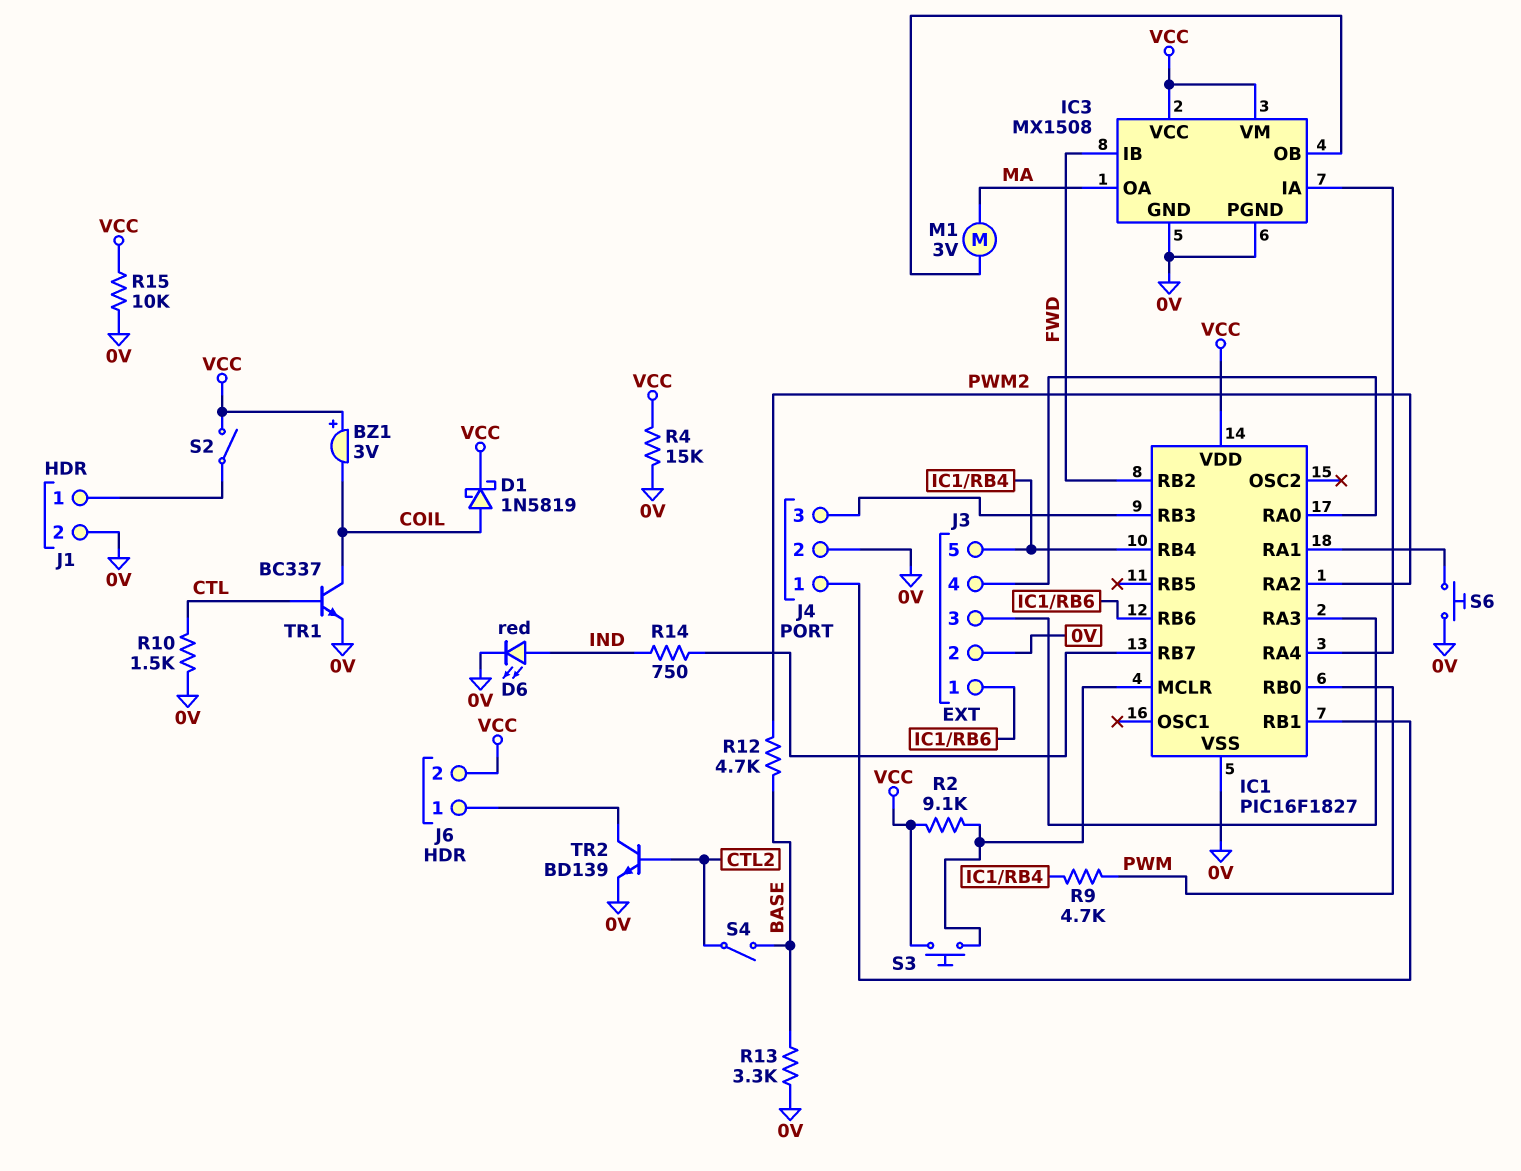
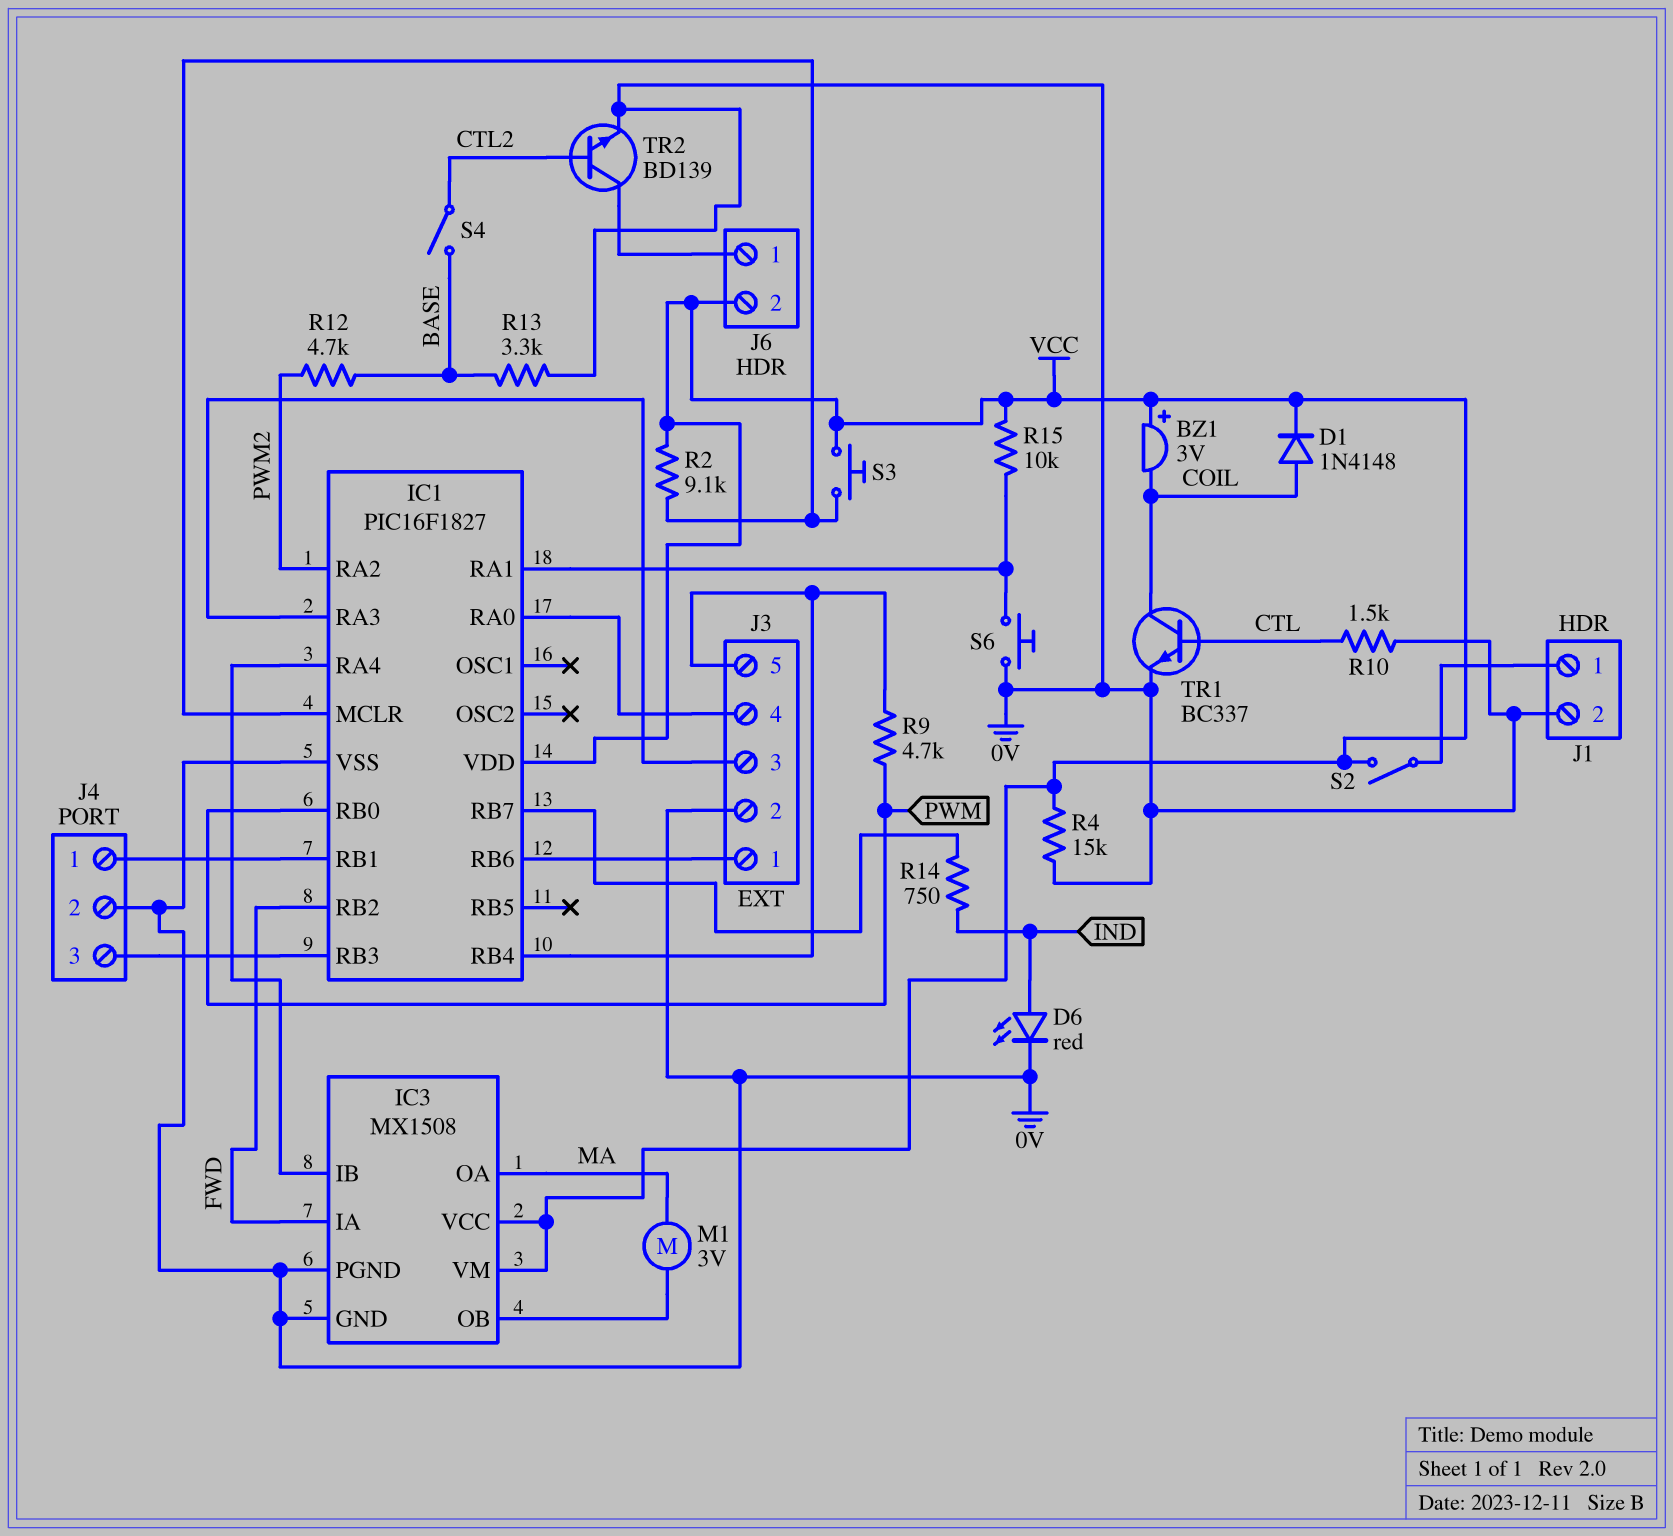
D1: schottky 1N5819 (A COIL, K VCC) -> diode 1N4148 (A COIL, K VCC)
IC3 pin IA: IC1/RA4 -> FWD
IC3 pin IB: FWD -> IC1/RA4
R15: 10k (0V, VCC) -> 10k (IC1/RA1, VCC)

